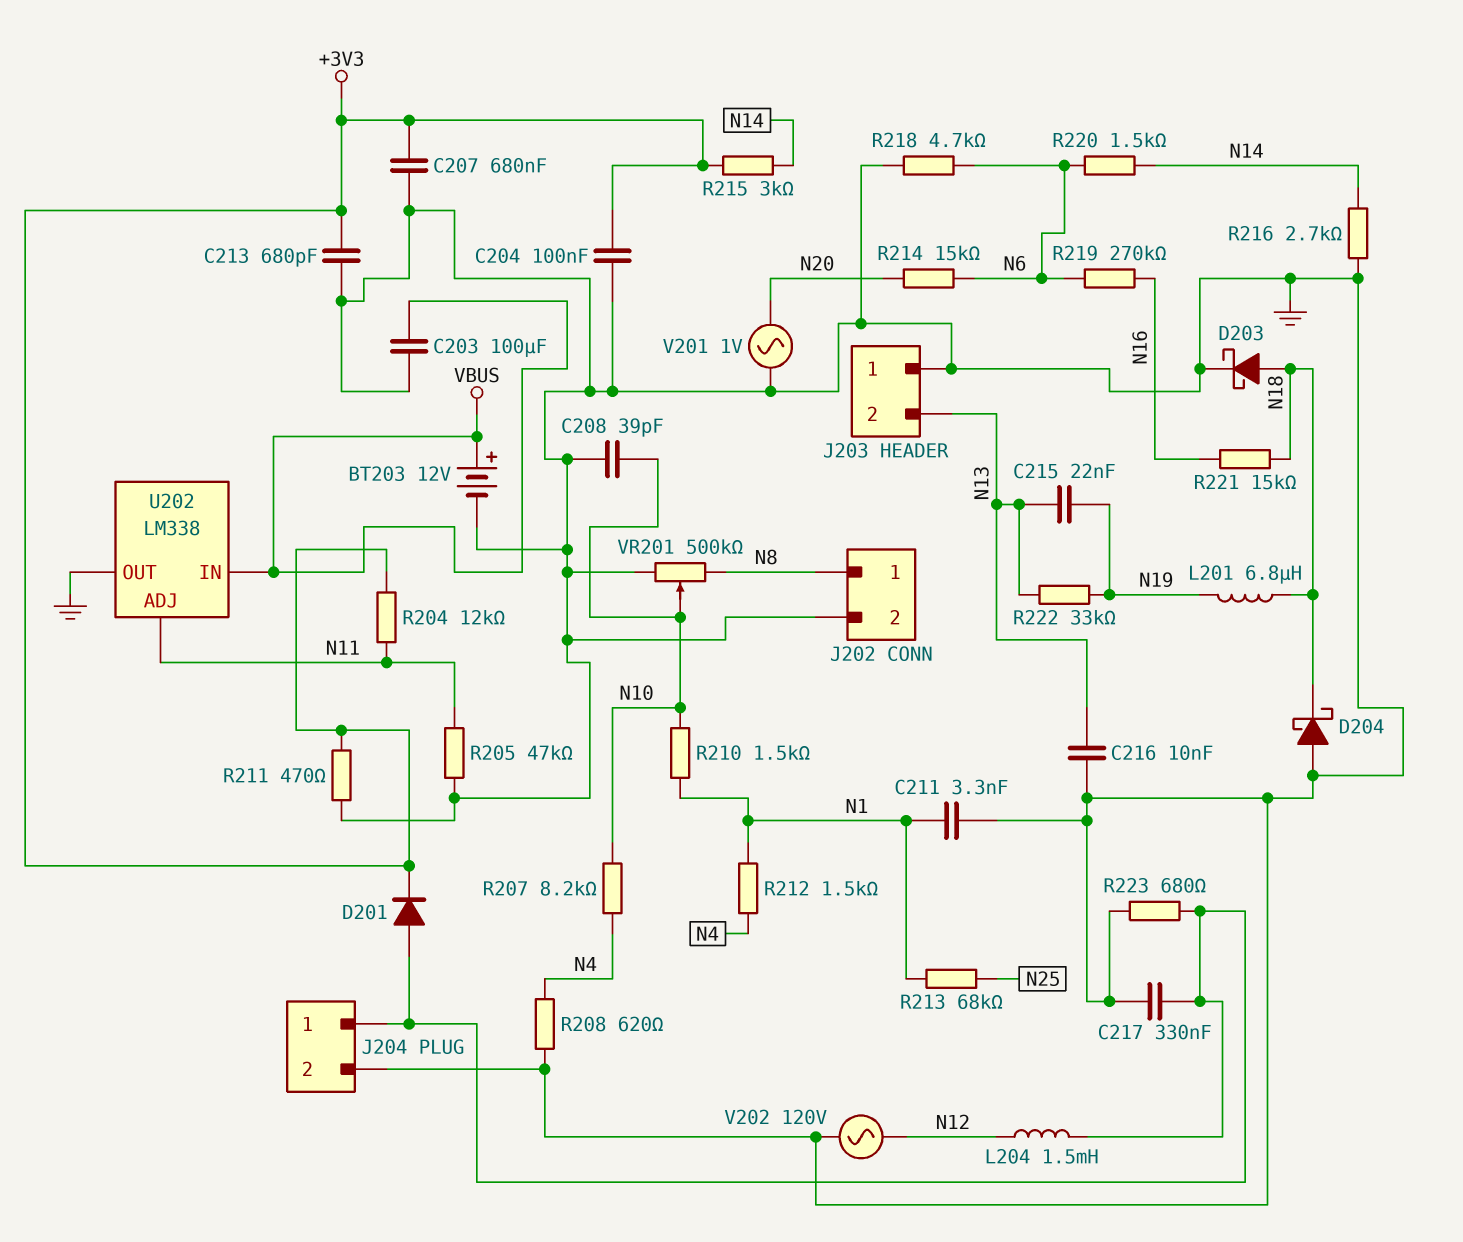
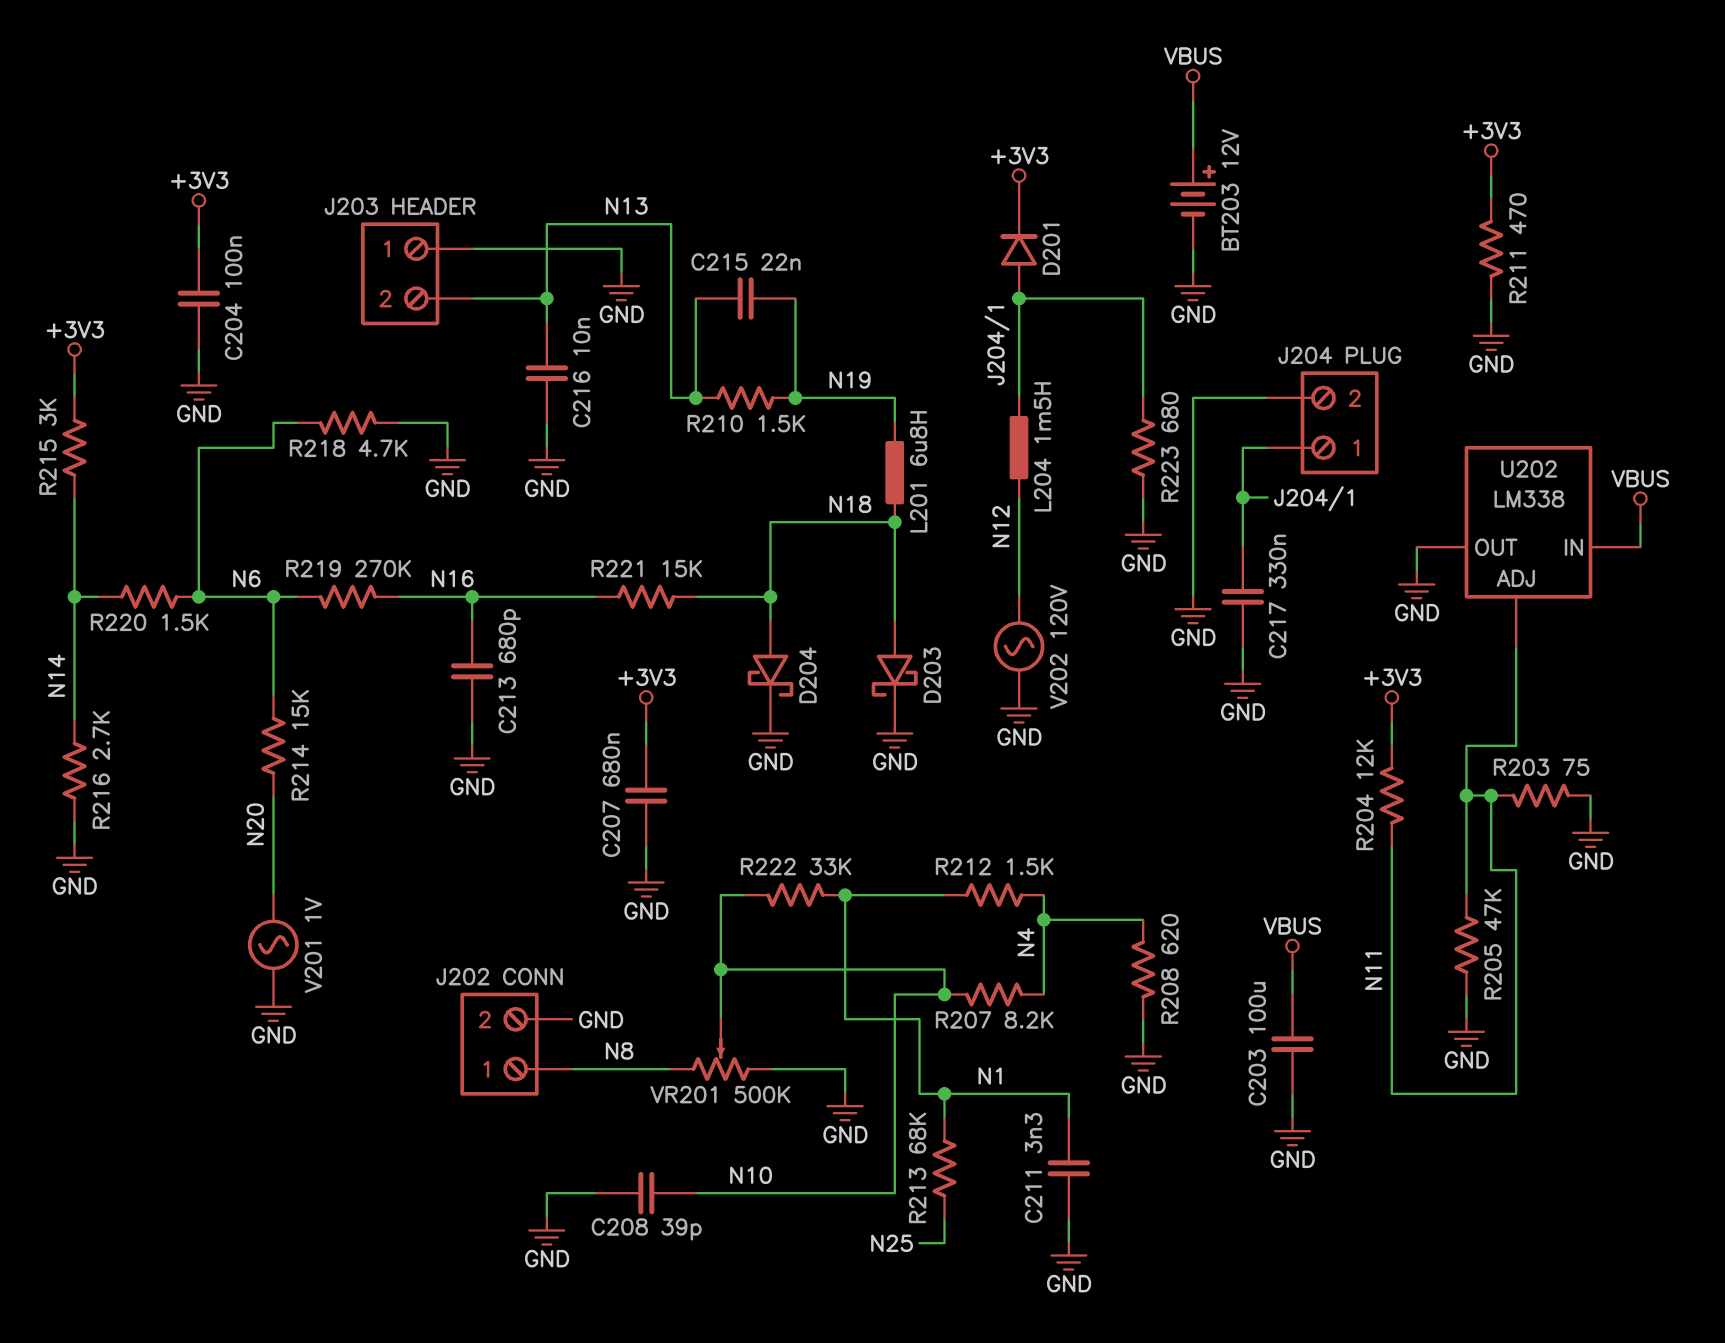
C213: 680pF (+3V3, GND) -> 680pF (GND, N16)
D204: schottky (A GND, K N18) -> schottky (A N18, K GND)
R203: none -> 75 (GND, N11)
R210: 1.5k (N1, N10) -> 1.5k (N13, N19)
R222: 33k (N13, N19) -> 33k (N1, N10)

